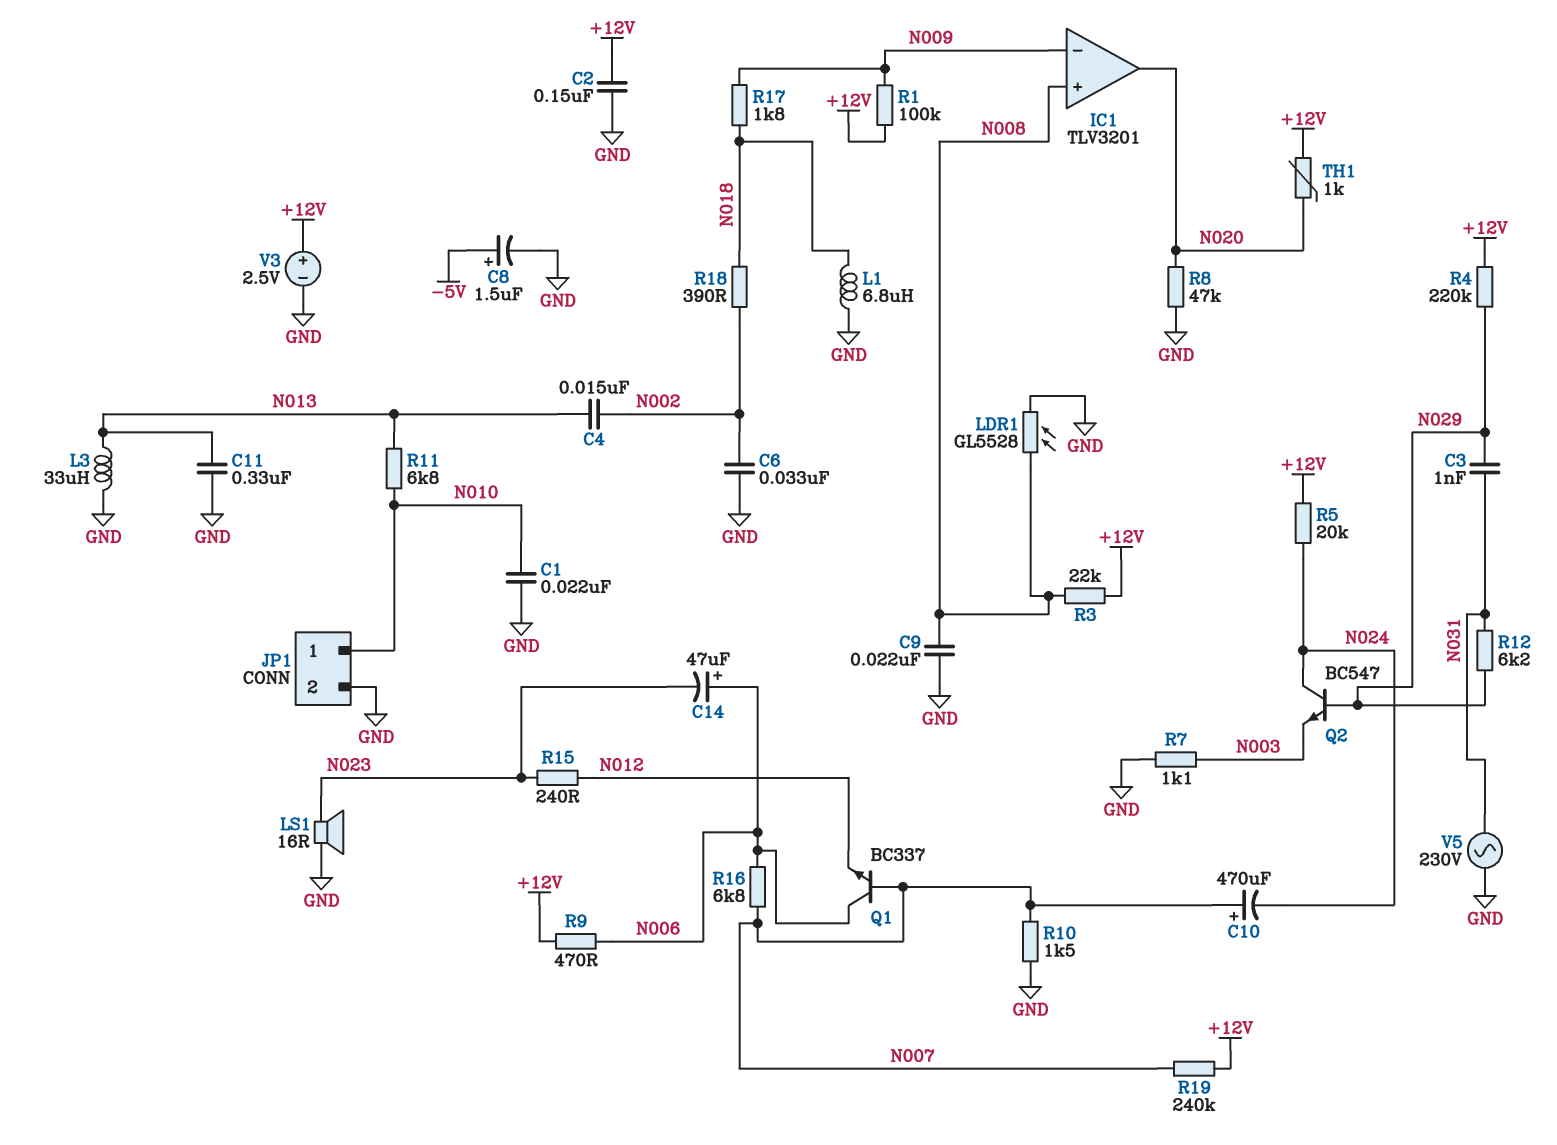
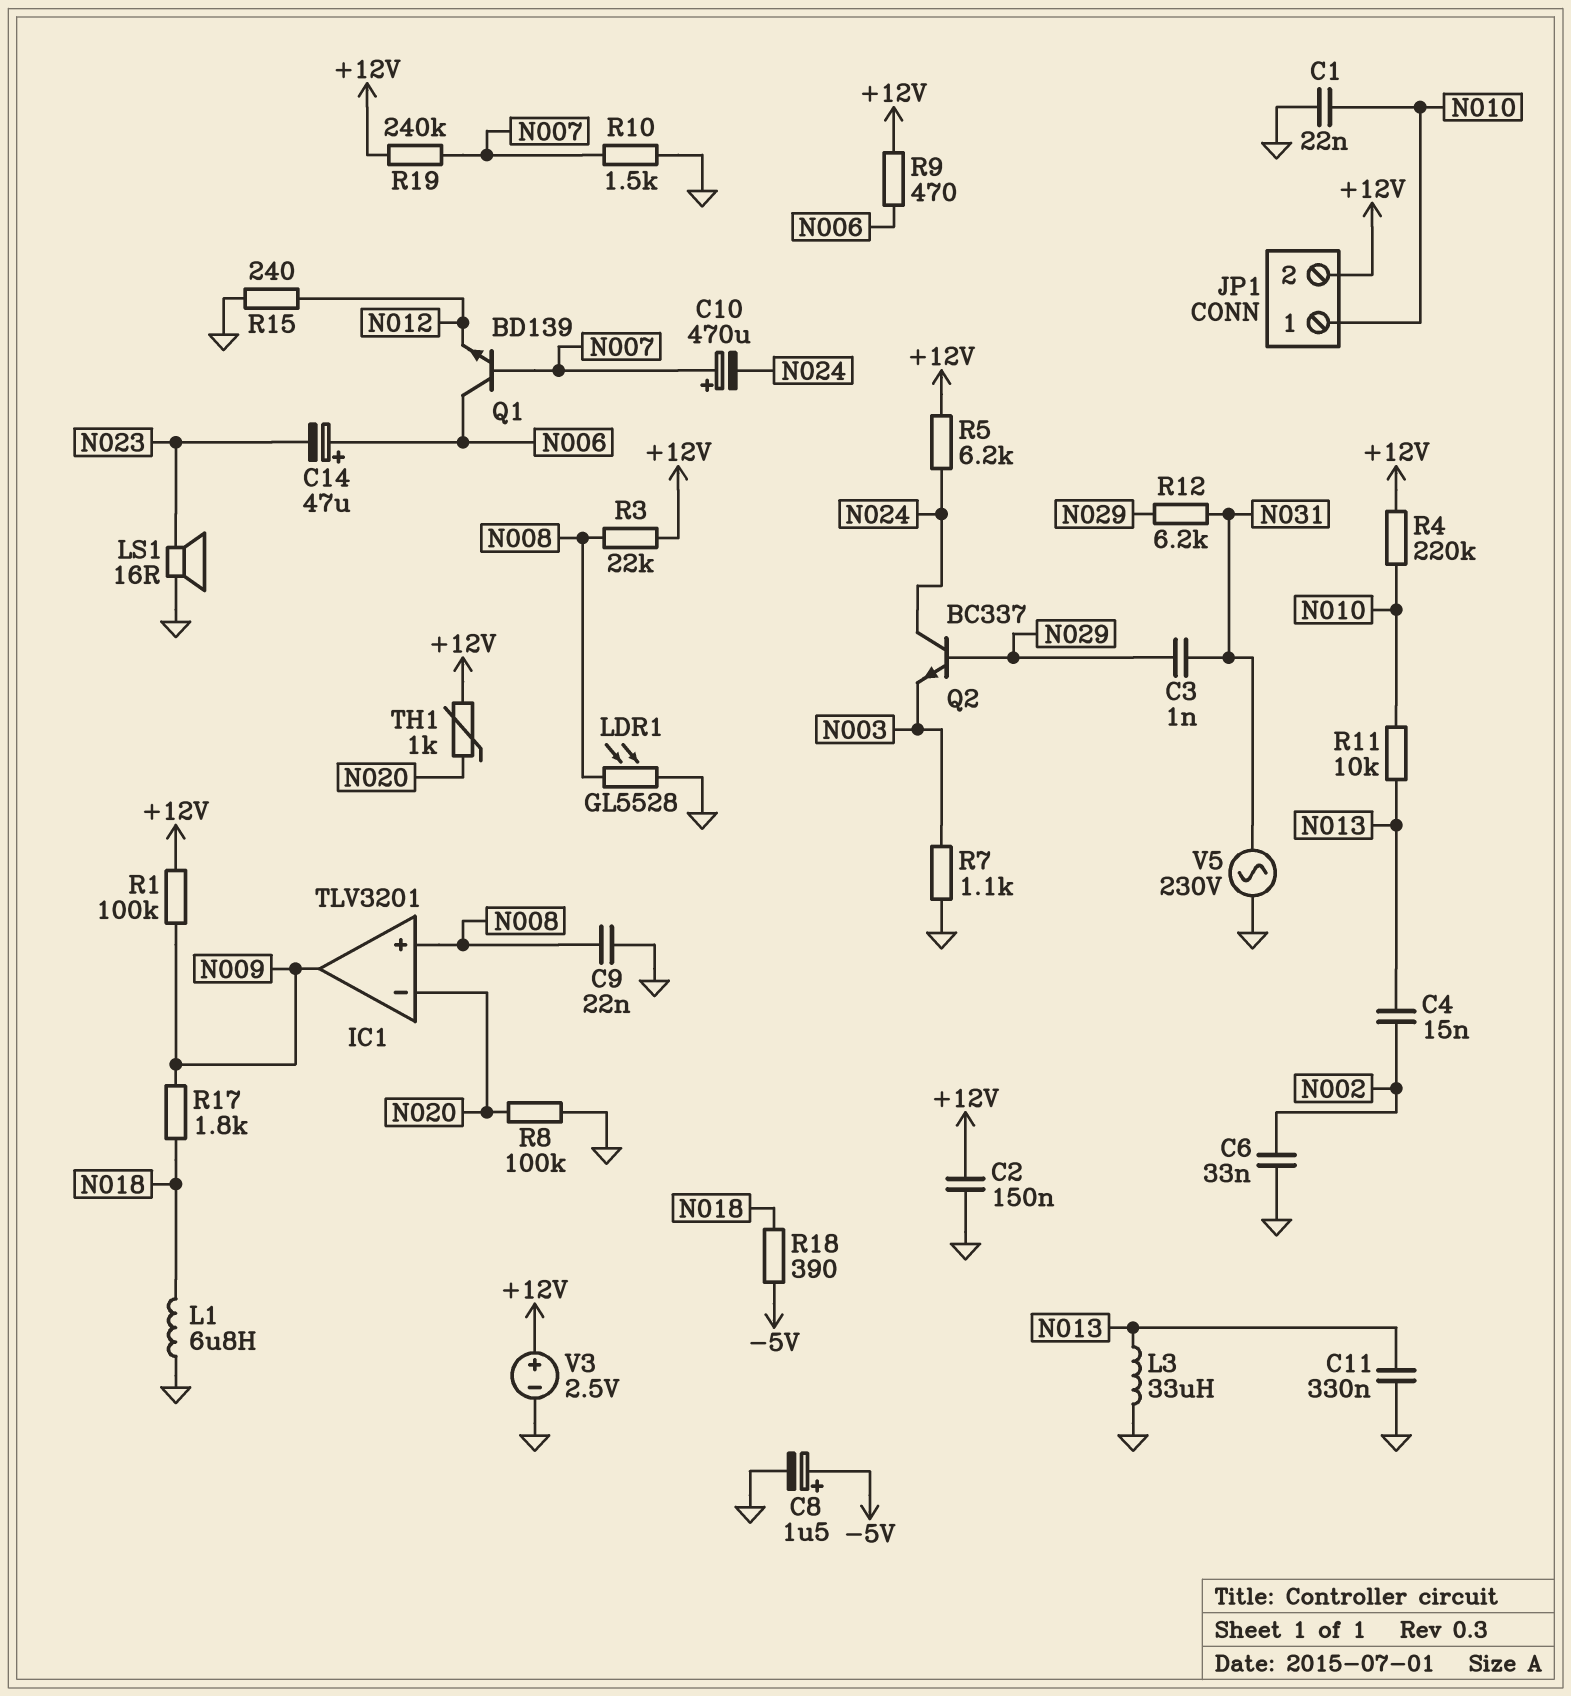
IC1 pin in-: N009 -> N020
IC1 pin out: N020 -> N009
JP1 pin 2: GND -> +12V
Q1: NPN BC337 (B N007, C N006, E N012) -> NPN BD139 (B N007, C N006, E N012)
Q2: NPN BC547 (B N029, C N024, E N003) -> NPN BC337 (B N029, C N024, E N003)
R4: 220k (+12V, N029) -> 220k (+12V, N010)
R5: 20k (+12V, N024) -> 6.2k (+12V, N024)
R8: 47k (GND, N020) -> 100k (GND, N020)
R11: 6.8k (N010, N013) -> 10k (N010, N013)
R15: 240 (N012, N023) -> 240 (GND, N012)
R16: 6.8k (N006, N007) -> none
R18: 390 (N002, N018) -> 390 (-5V, N018)

